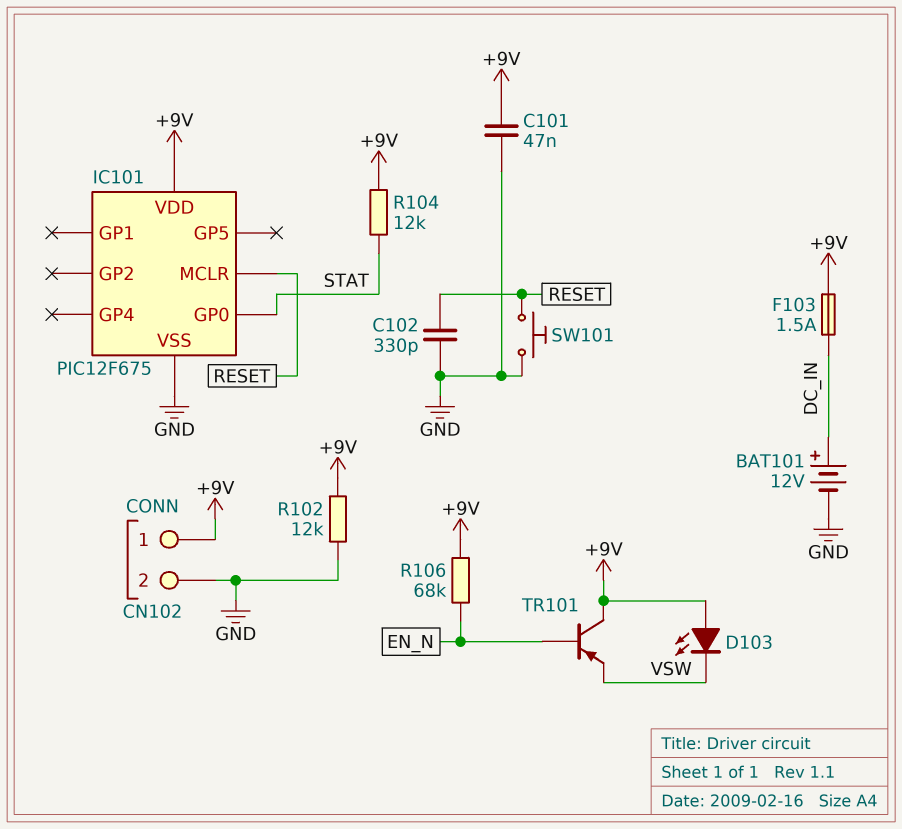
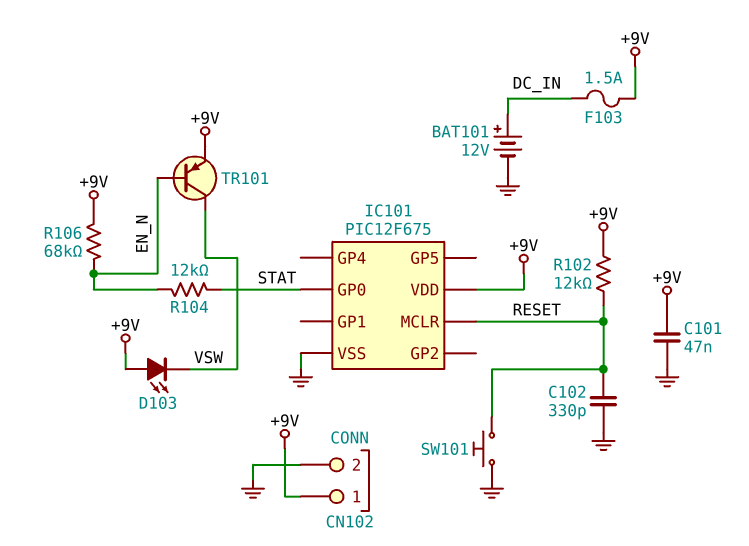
R102: 12k (+9V, GND) -> 12k (+9V, RESET)
R104: 12k (+9V, STAT) -> 12k (EN_N, STAT)
TR101: PNP (B EN_N, C +9V, E VSW) -> PNP (B EN_N, C VSW, E +9V)

